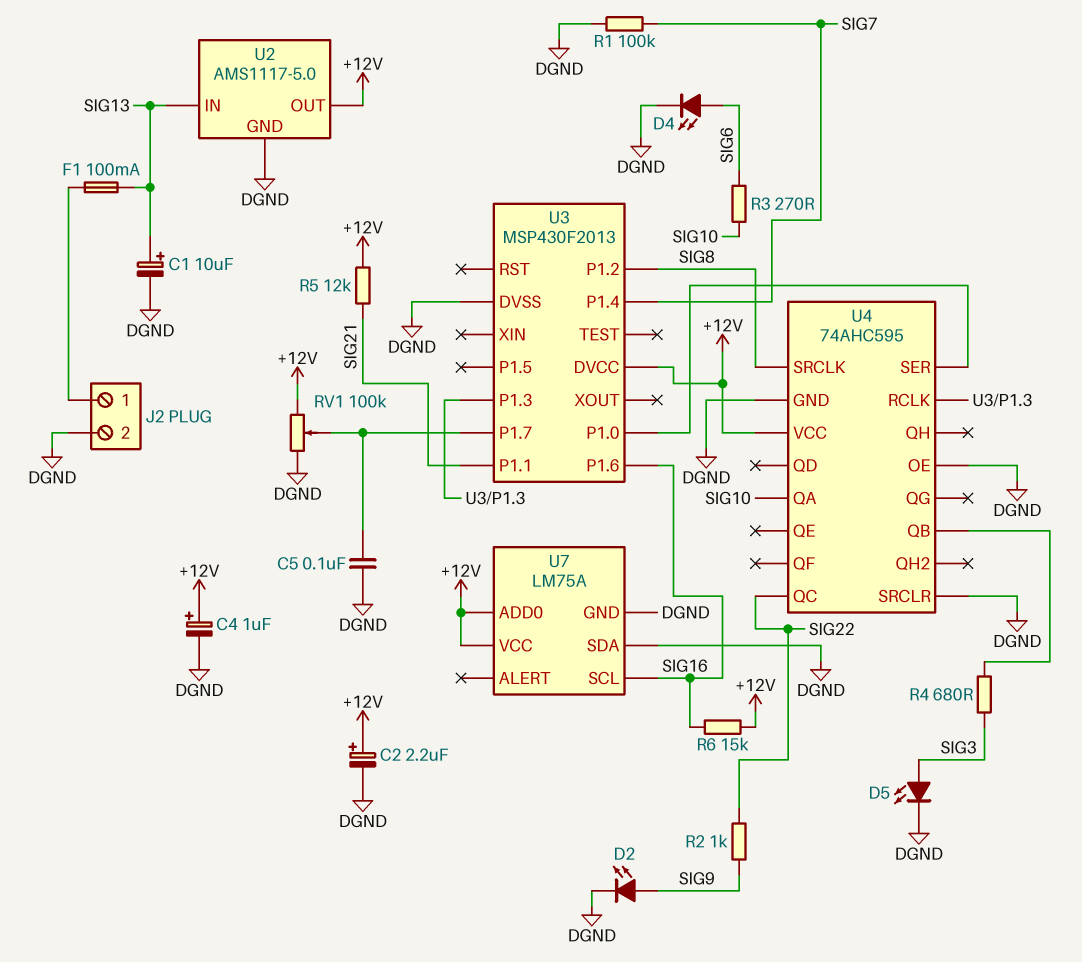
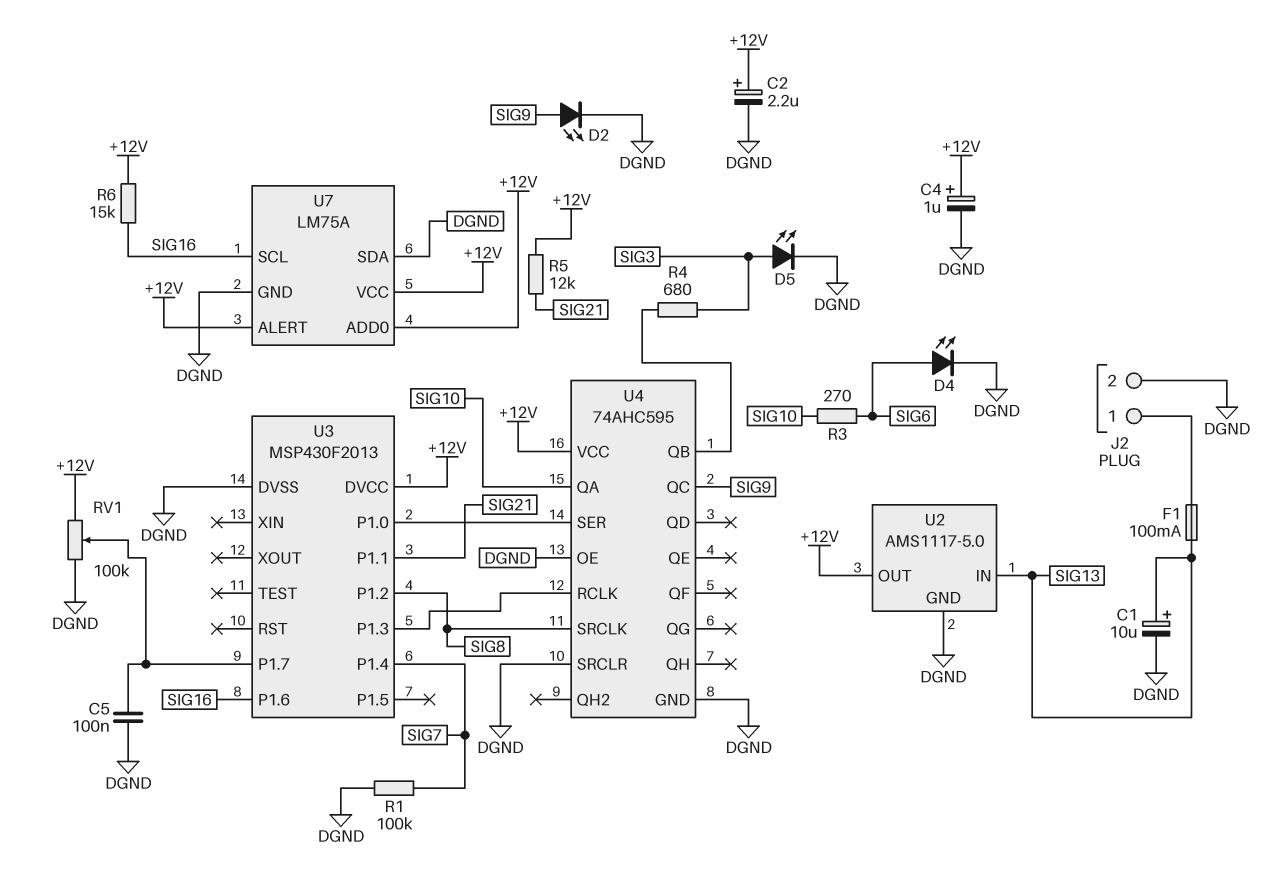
R2: 1k (SIG9, SIG22) -> none
U4 pin QC: SIG22 -> SIG9
U7 pin ALERT: none -> +12V

